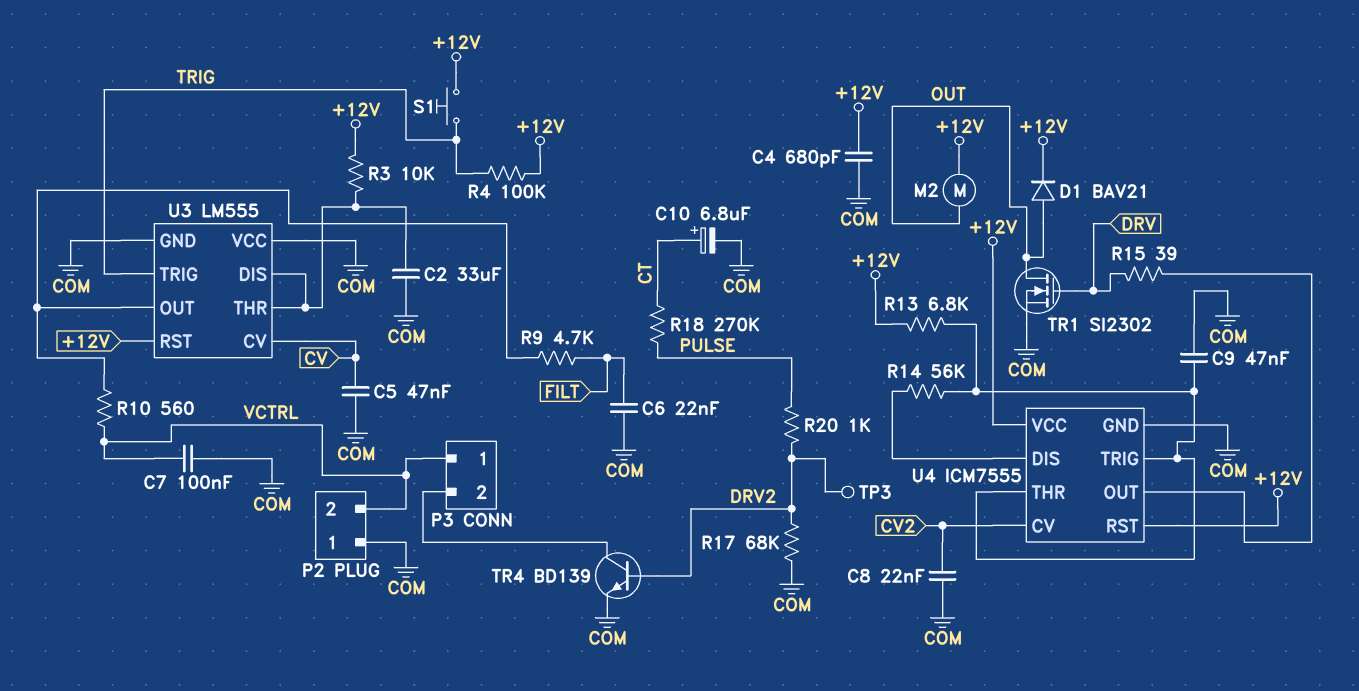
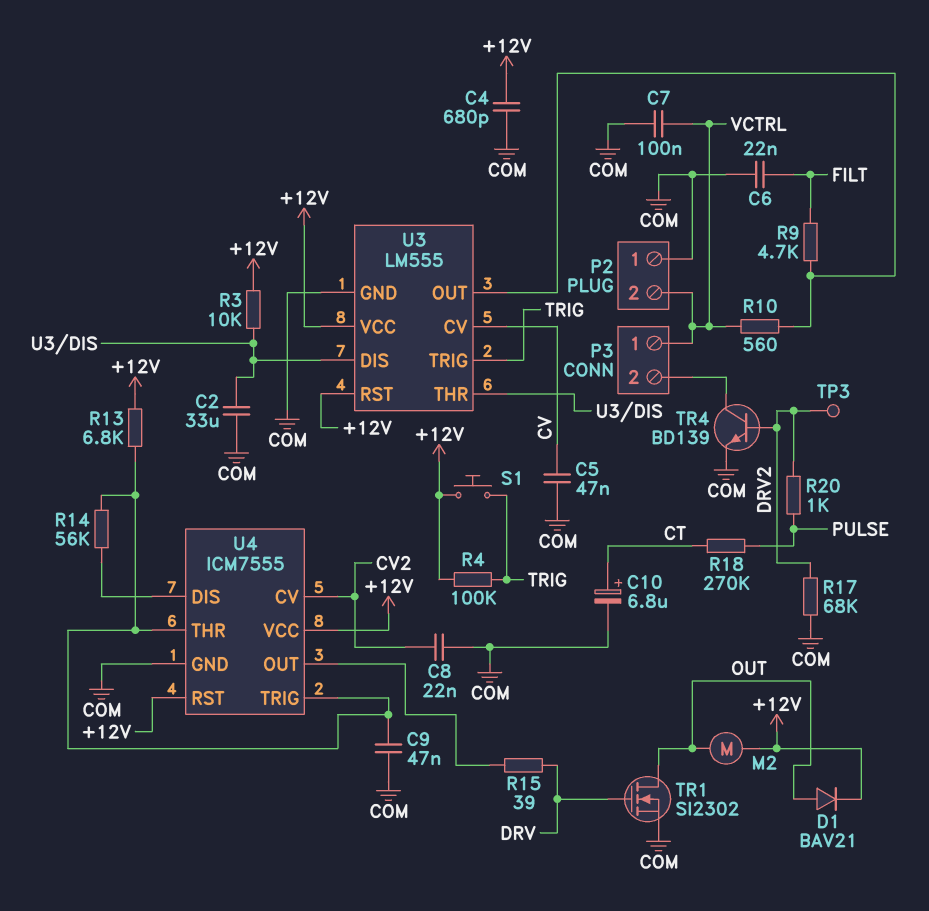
U3 pin VCC: COM -> +12V

